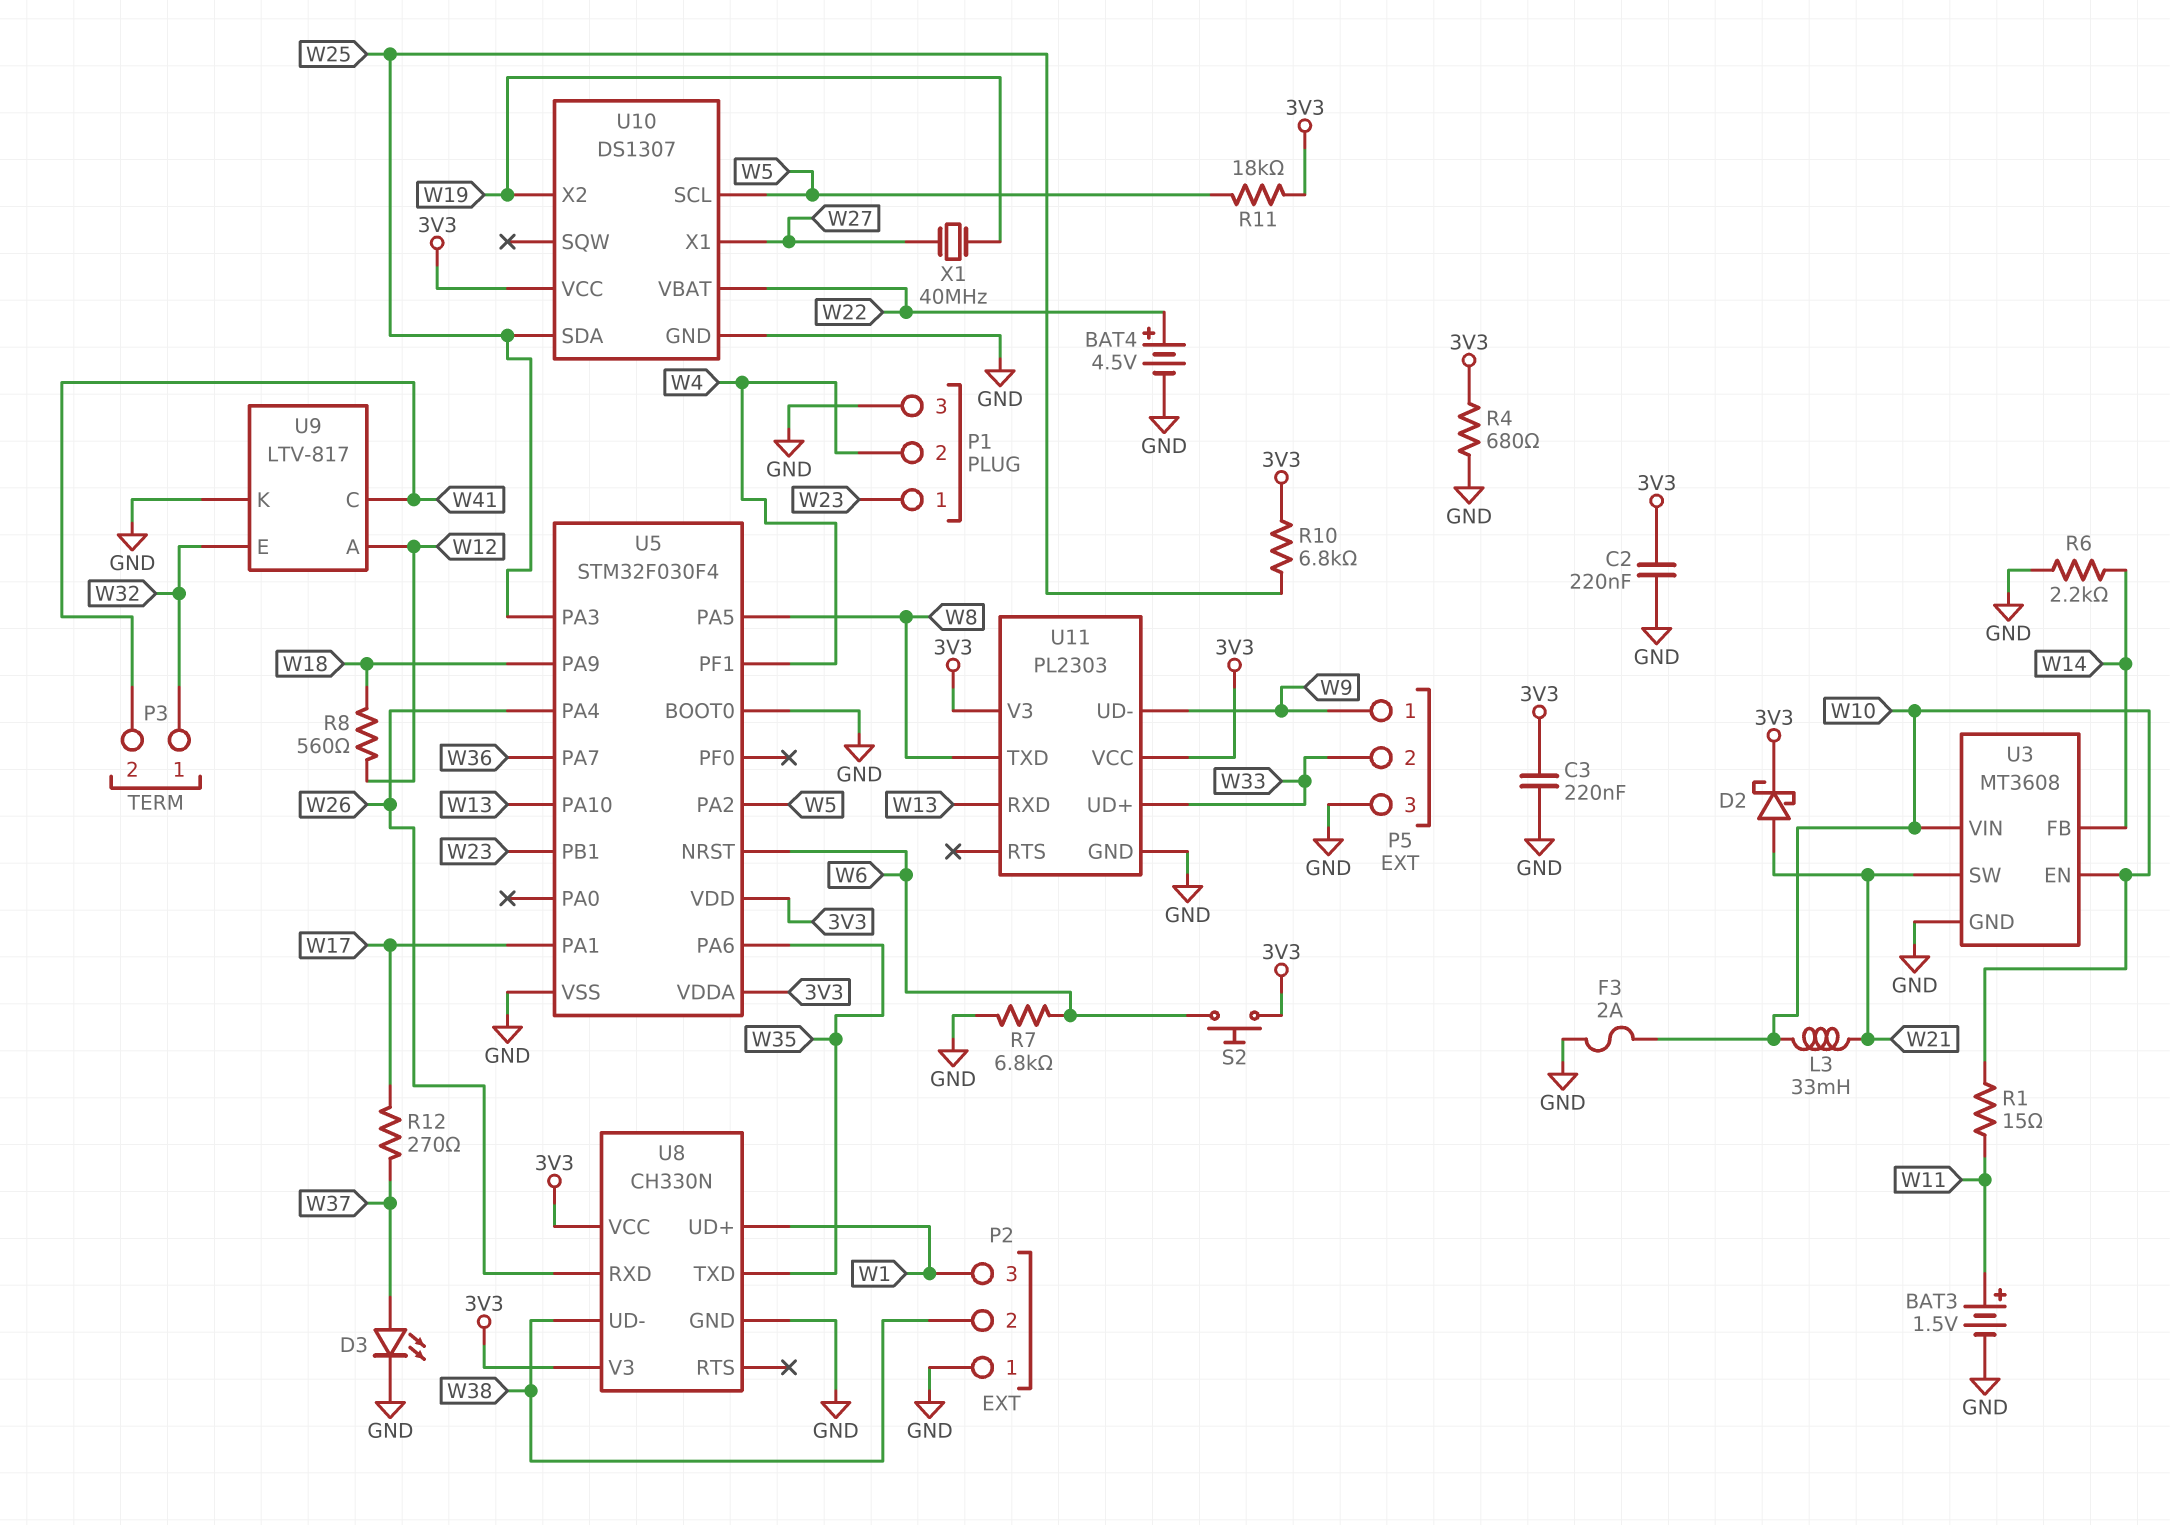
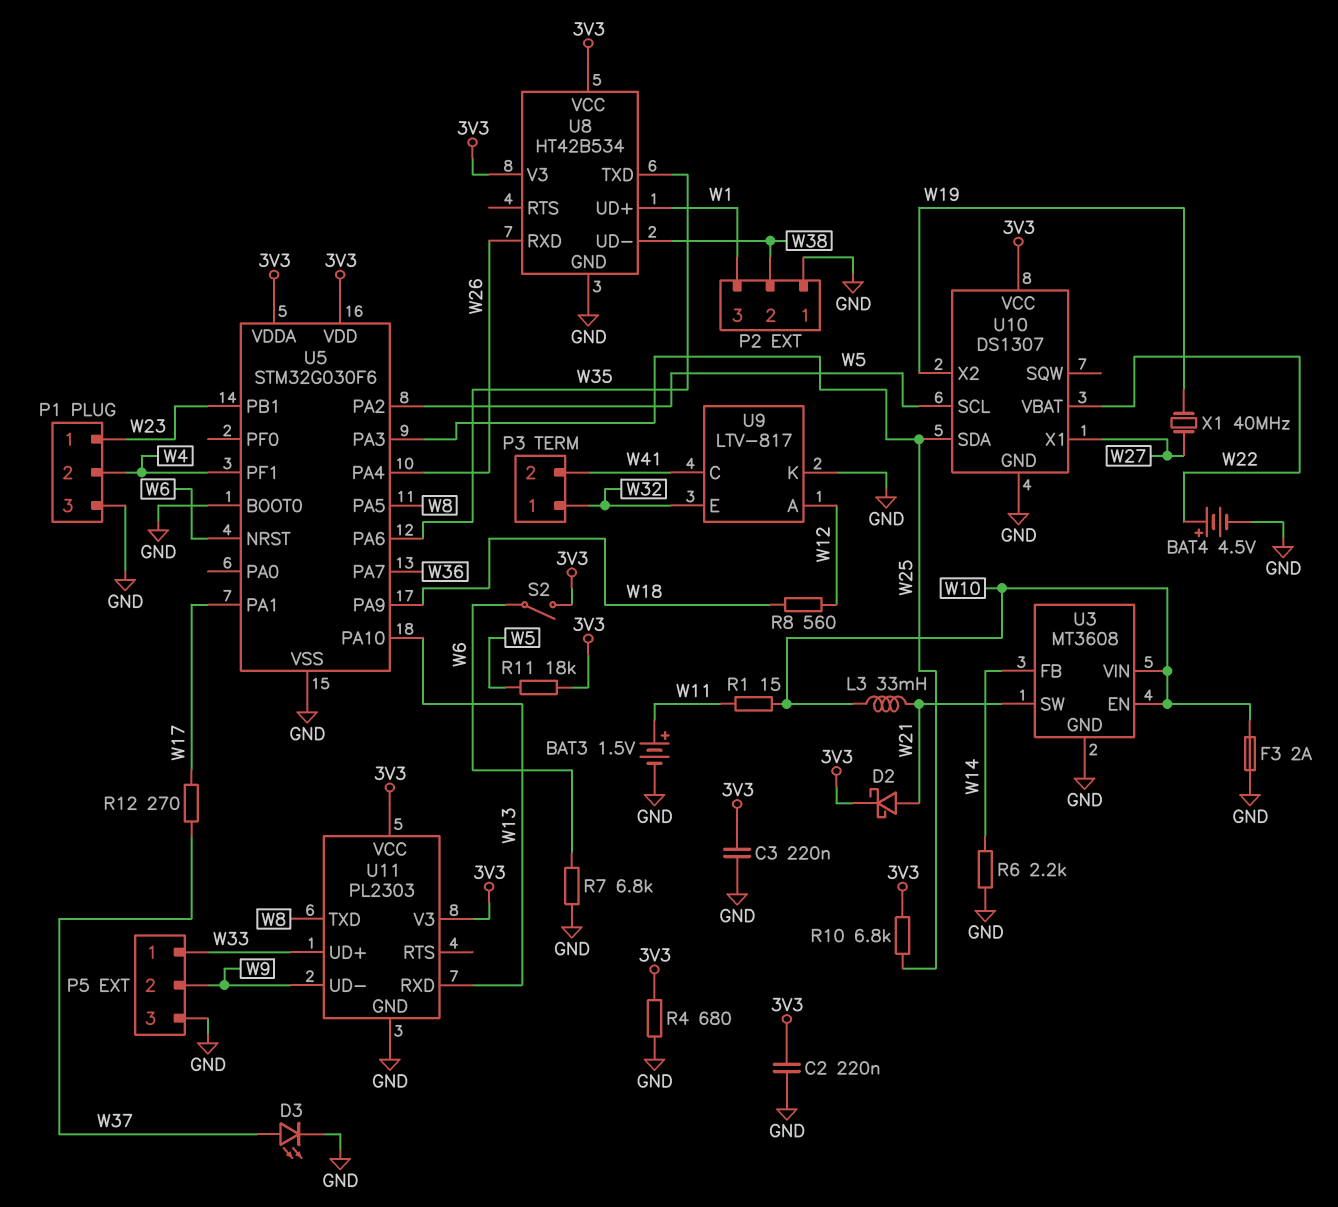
P5 pin 1: W9 -> W33
P5 pin 2: W33 -> W9
S2: button (3V3, W6) -> switch (3V3, W6)
U5: STM32F030F4 -> STM32G030F6
U8: CH330N -> HT42B534

